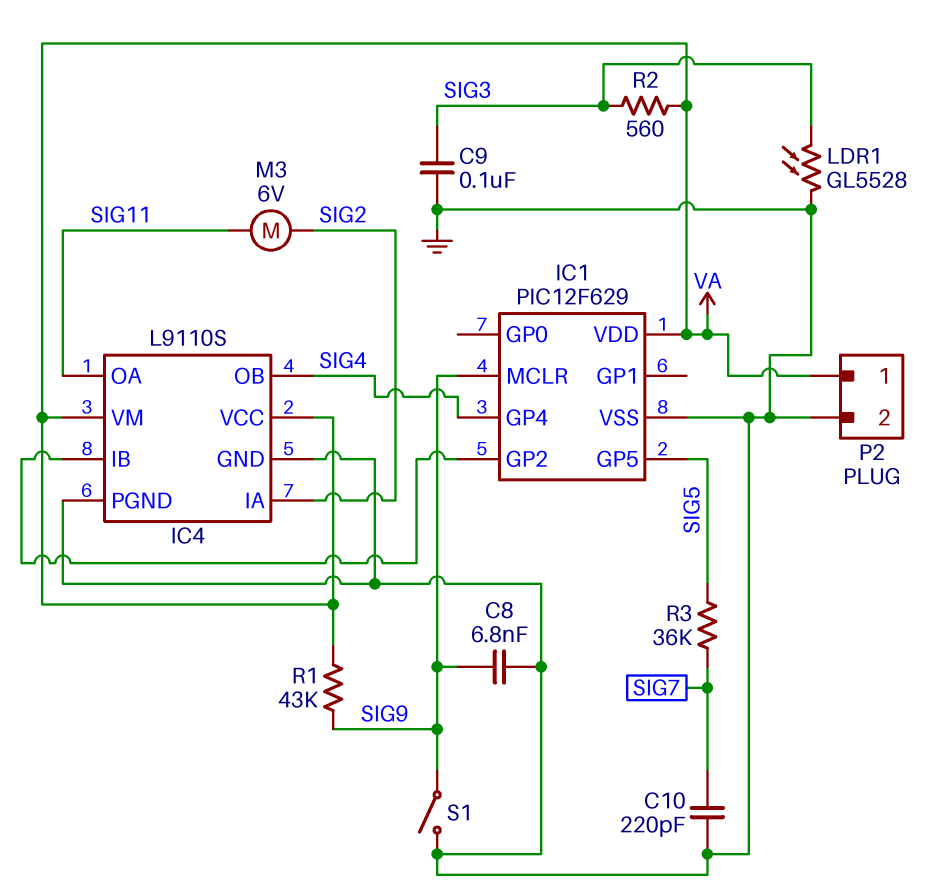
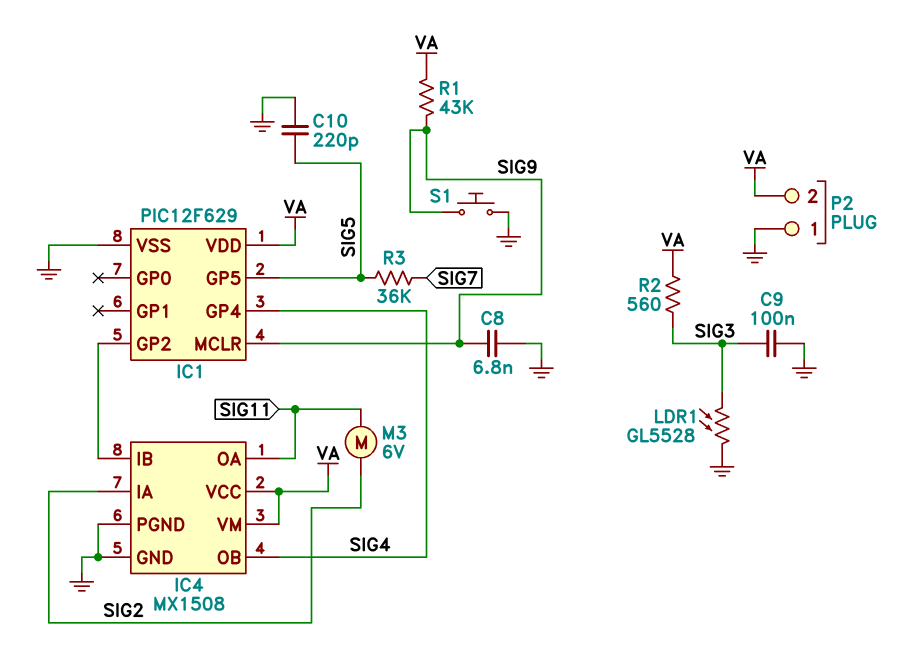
C10: 220pF (GND, SIG7) -> 220pF (GND, SIG5)
IC4: L9110S -> MX1508
P2 pin 1: VA -> GND
P2 pin 2: GND -> VA
S1: switch (GND, SIG9) -> button (GND, SIG9)

